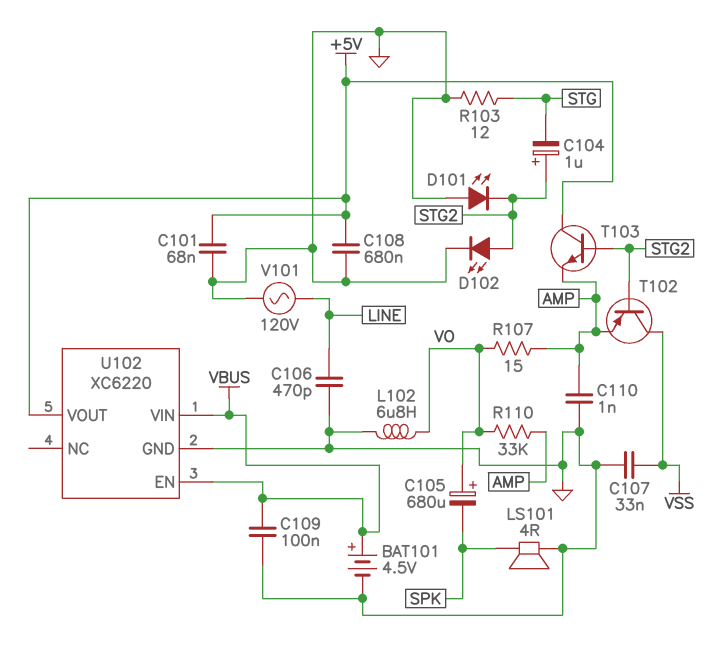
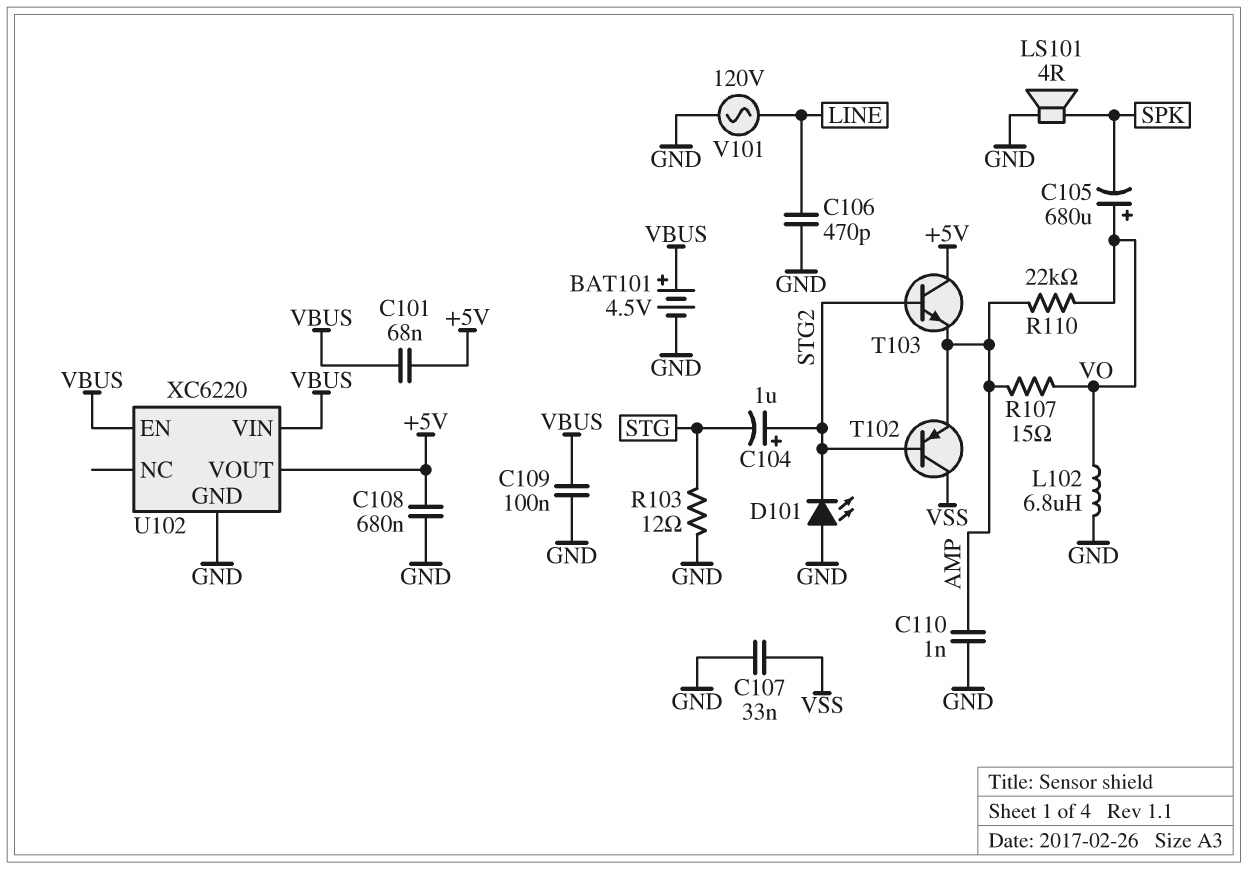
C101: 68nF (+5V, GND) -> 68nF (+5V, VBUS)
D102: LED (A STG2, K GND) -> none
R110: 33k (AMP, VO) -> 22k (AMP, VO)

